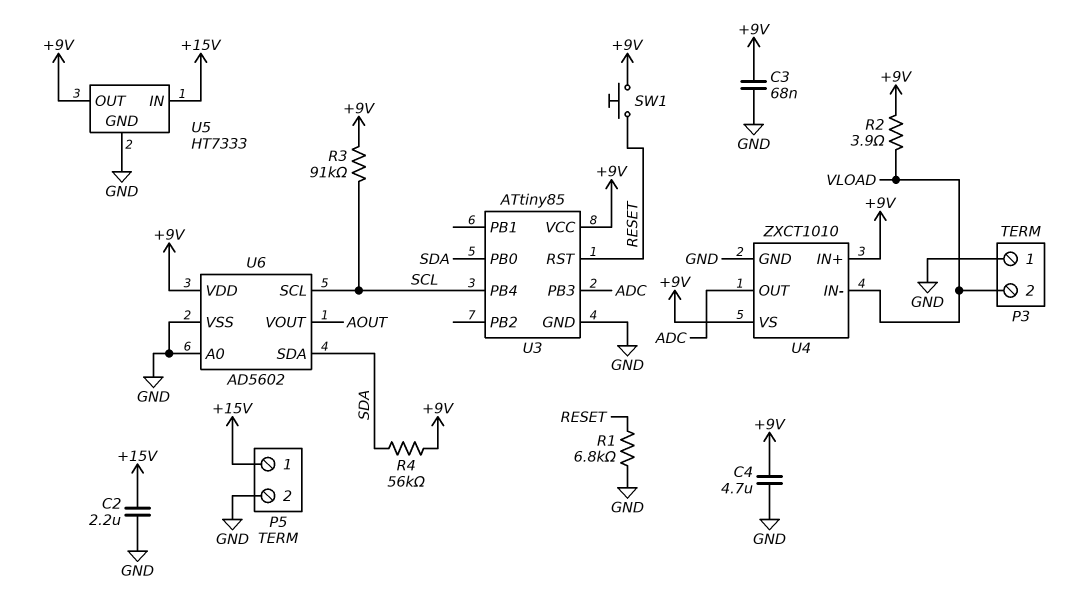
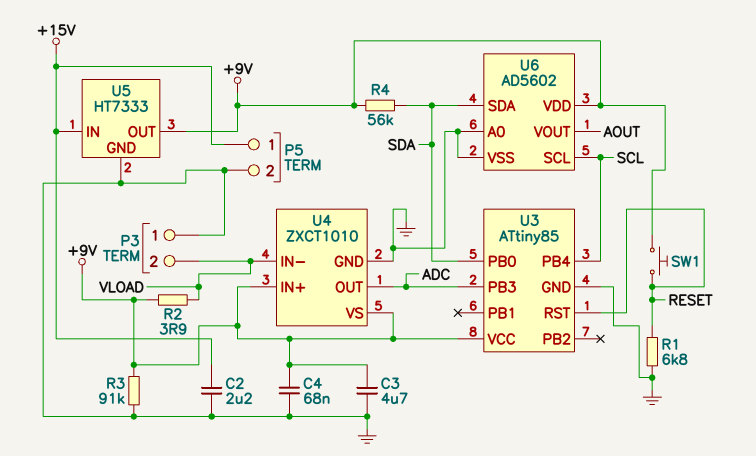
C3: 68nF (+9V, GND) -> 4.7uF (+9V, GND)
C4: 4.7uF (+9V, GND) -> 68nF (+9V, GND)
R3: 91k (+9V, SCL) -> 91k (+9V, GND)

